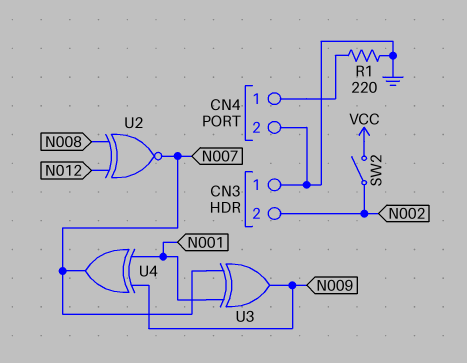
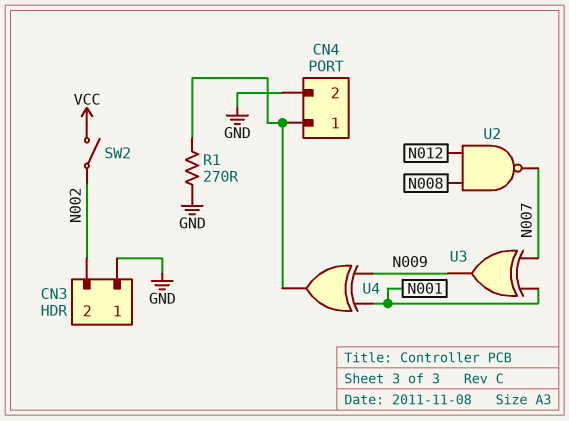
R1: 220 (CN4/1, GND) -> 270 (CN4/1, GND)
U2: XNOR (in N008, in N012, out N007) -> NAND (in N008, in N012, out N007)
U4: XOR (in N001, in N009, out N007) -> XOR (in N001, in N009, out CN4/1)

